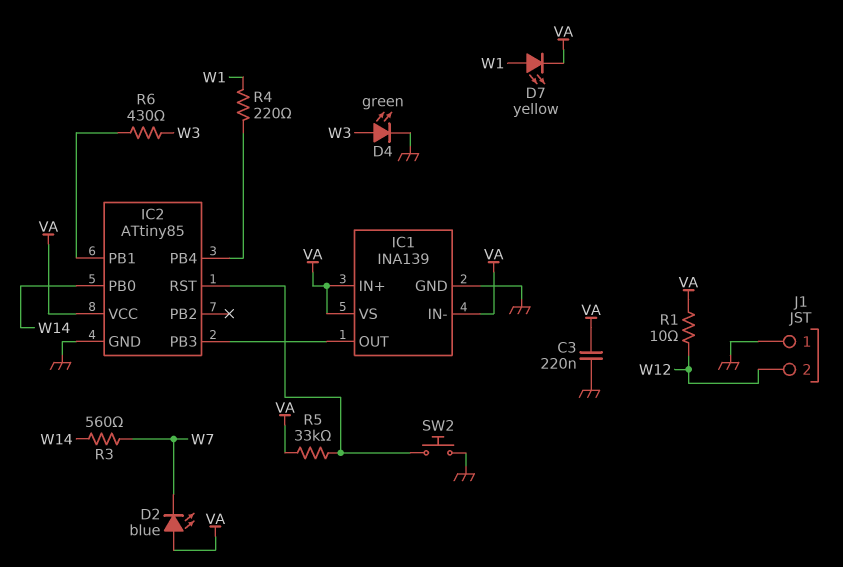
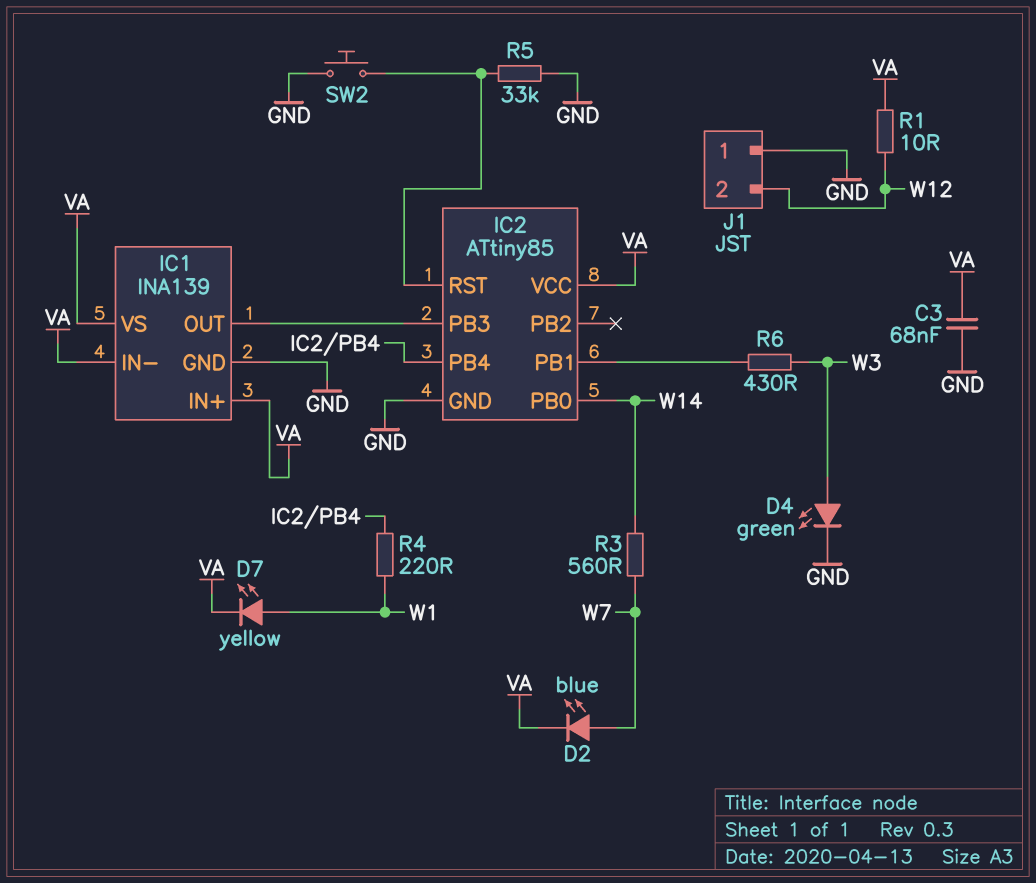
C3: 220nF (GND, VA) -> 68nF (GND, VA)
D2: LED blue (A VA, K W7) -> LED blue (A W7, K VA)
R5: 33k (IC2/RST, VA) -> 33k (GND, IC2/RST)

